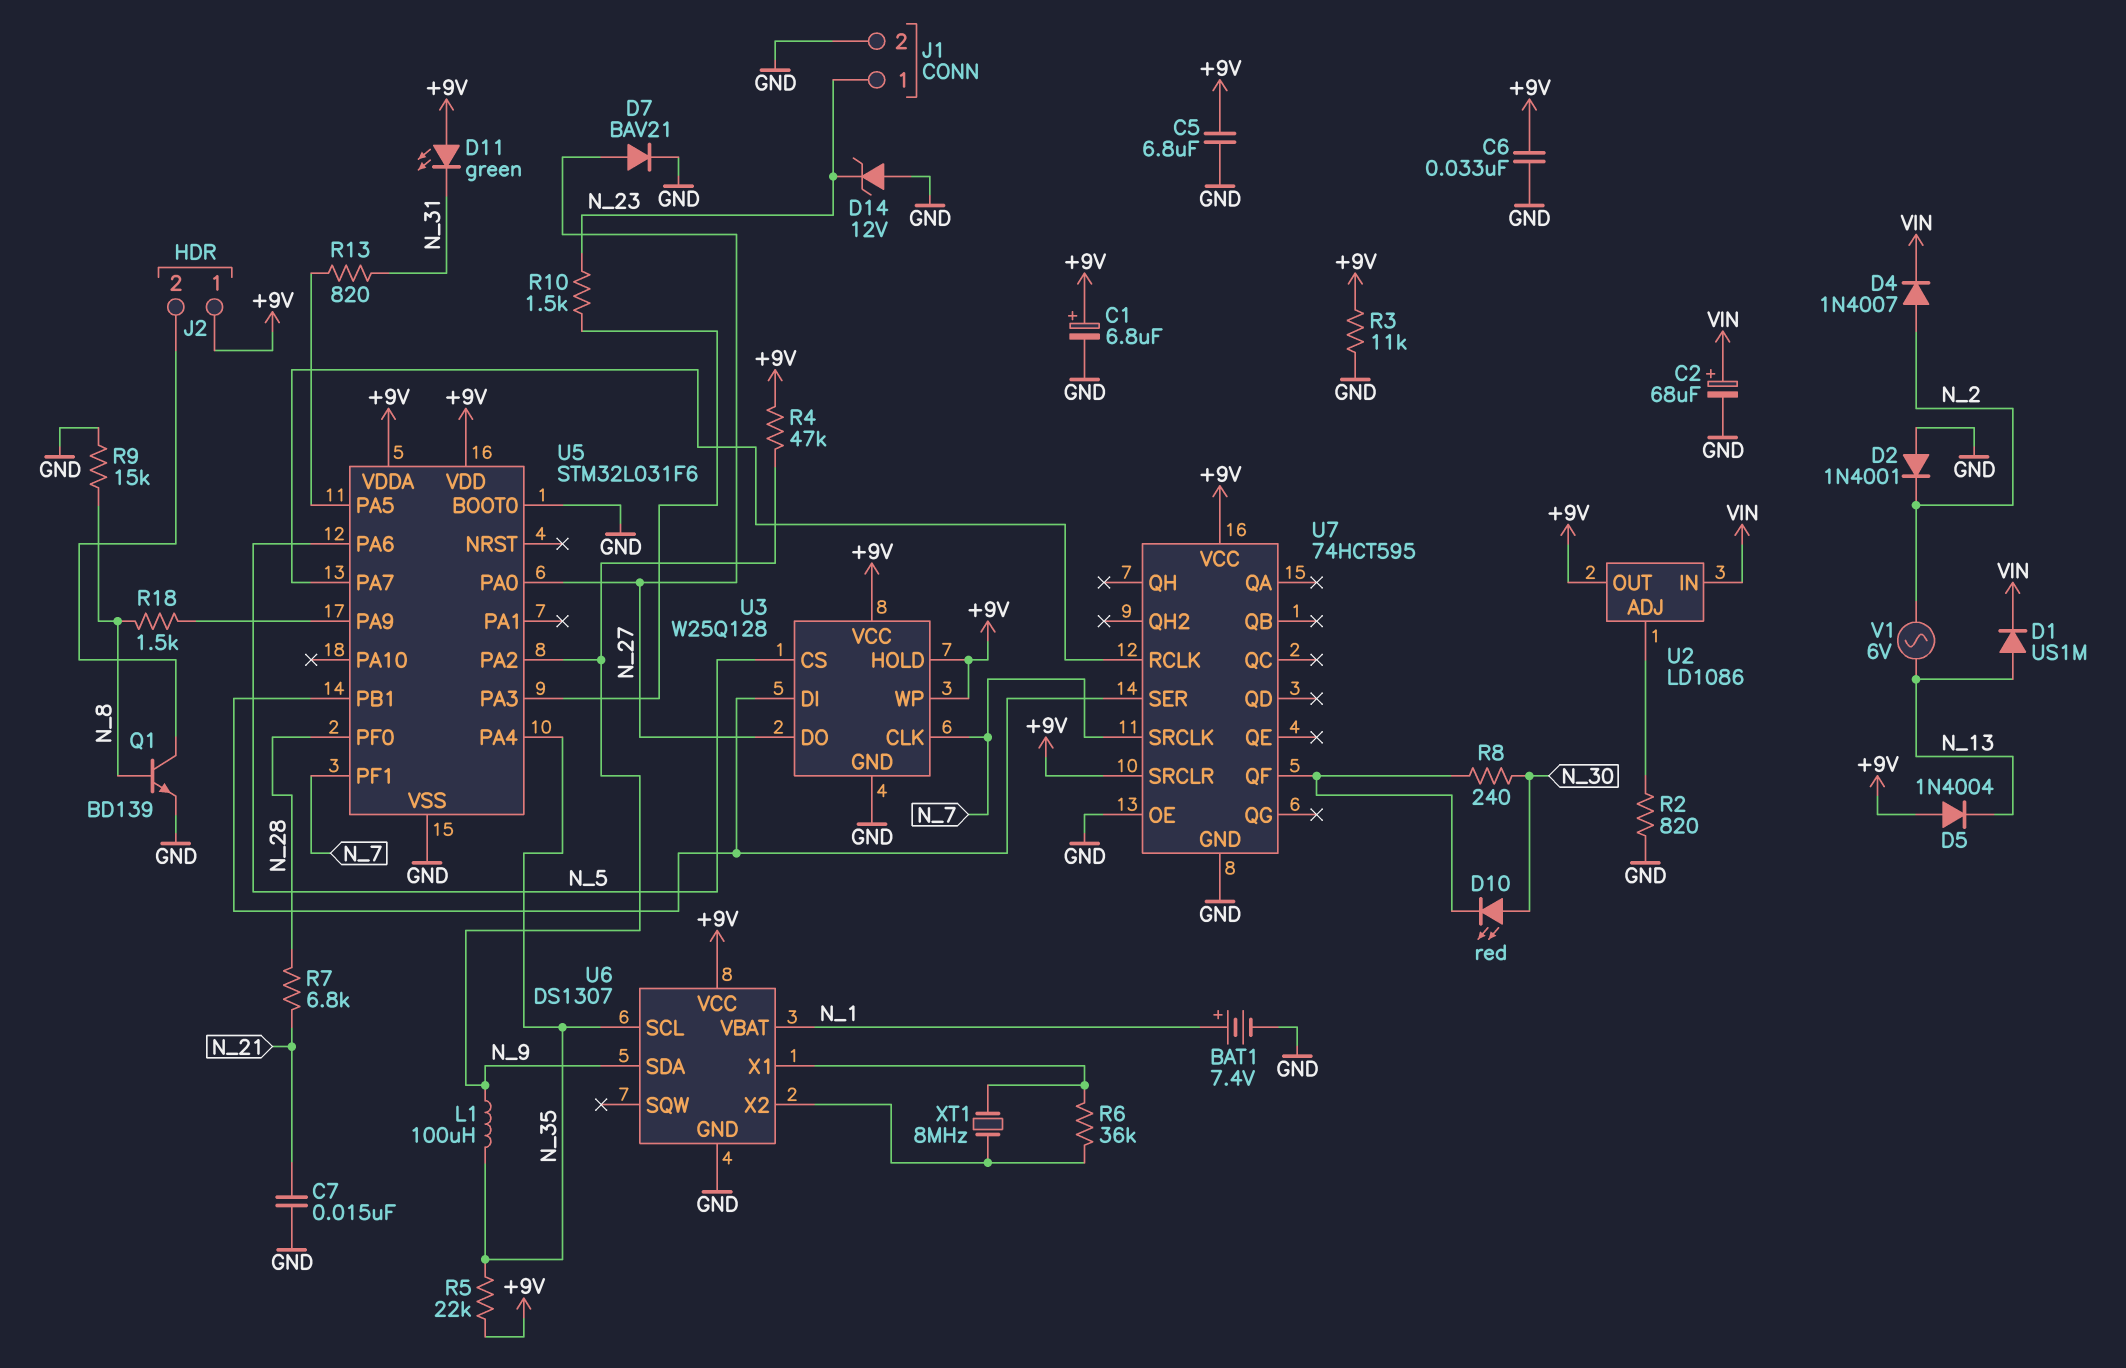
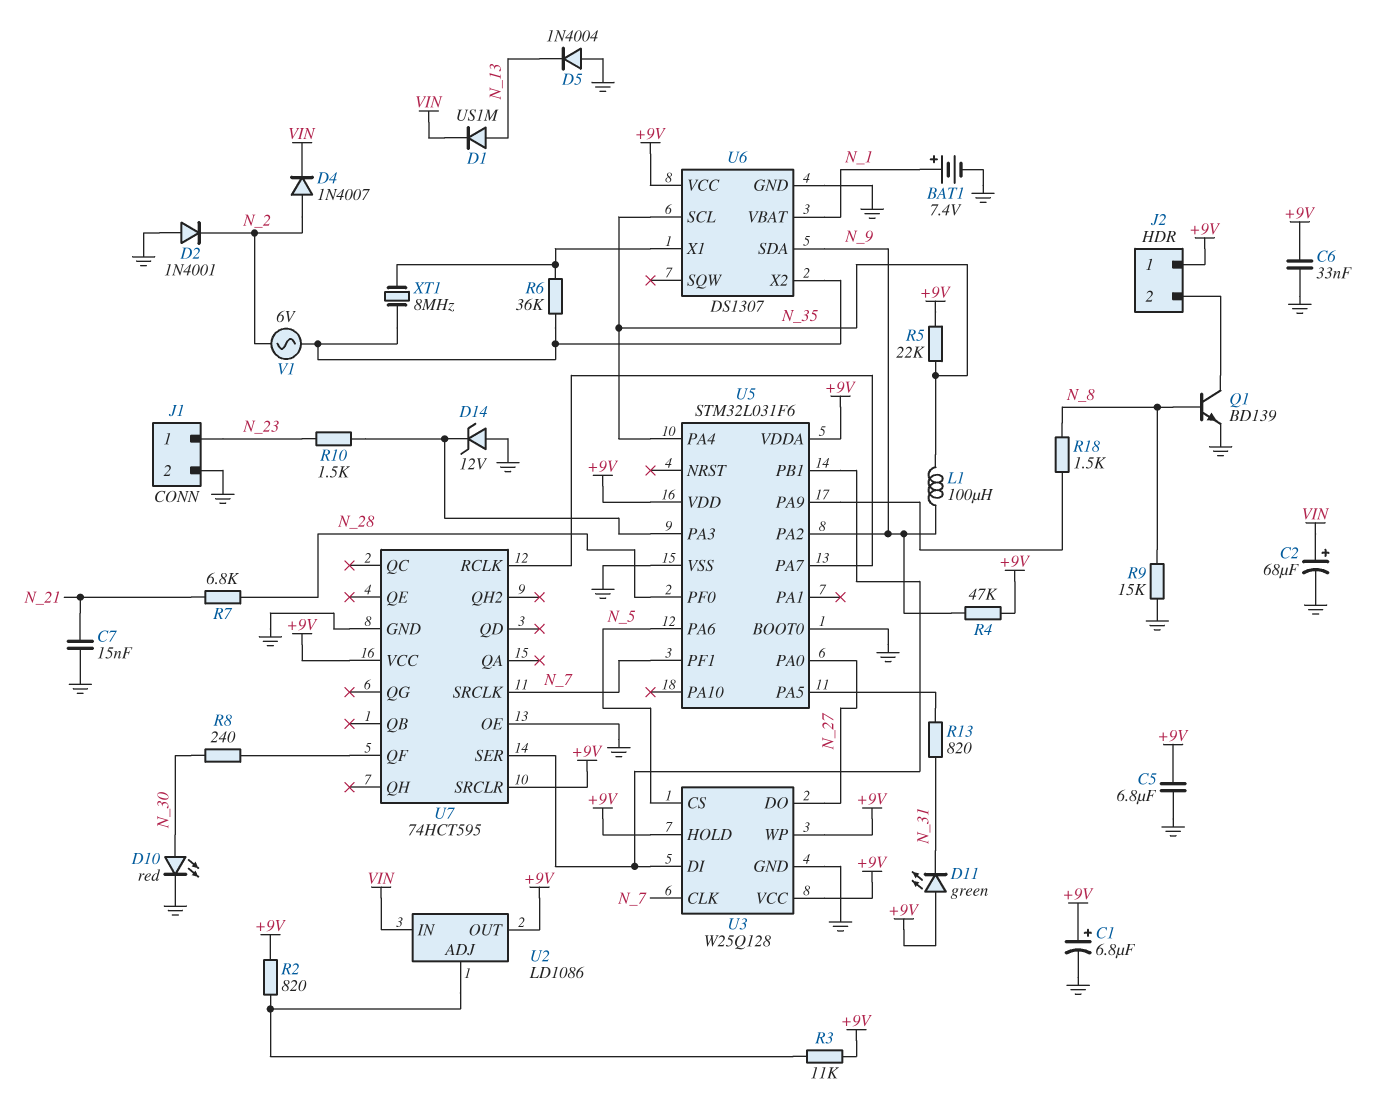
D5: diode 1N4004 (A +9V, K N_13) -> diode 1N4004 (A GND, K N_13)
D7: diode BAV21 (A N_27, K GND) -> none
D10: LED red (A N_30, K U7/QF) -> LED red (A N_30, K GND)
D14: zener 12V (A GND, K N_23) -> zener 12V (A GND, K U5/PA3)
R2: 820 (GND, U2/ADJ) -> 820 (+9V, U2/ADJ)
R3: 11k (+9V, GND) -> 11k (+9V, U2/ADJ)
V1: AC 6V (N_2, N_13) -> AC 6V (N_2, U6/X2)

